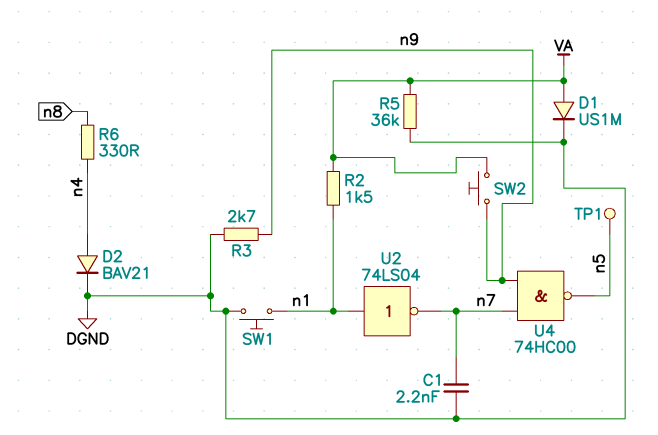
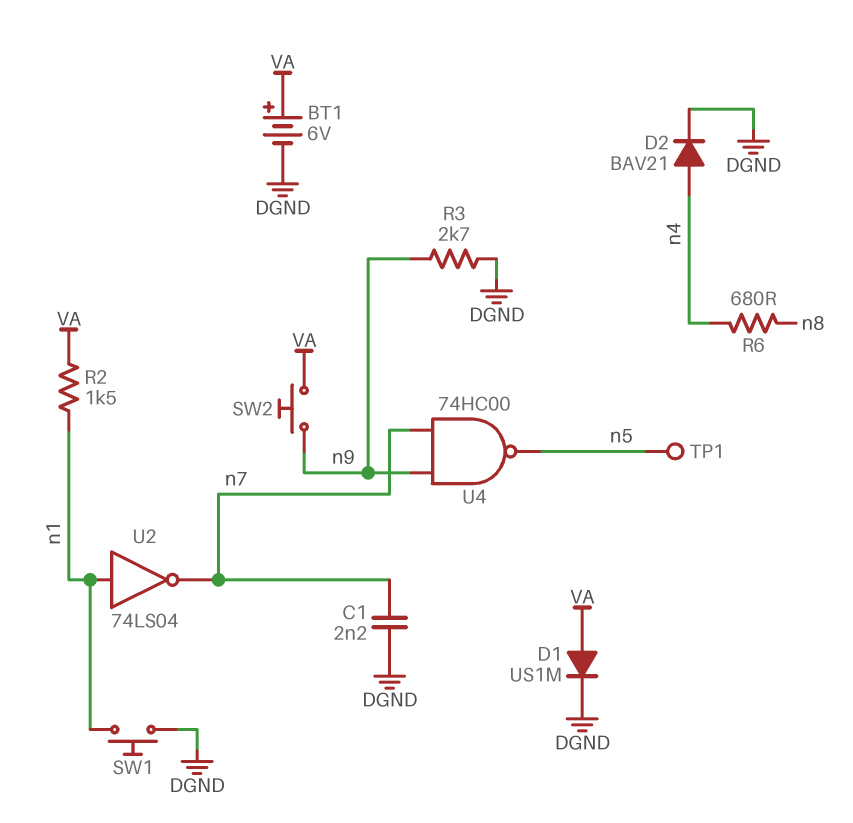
BT1: none -> 6V (plus VA, minus DGND)
R5: 36k (DGND, VA) -> none
R6: 330 (n4, n8) -> 680 (n4, n8)

